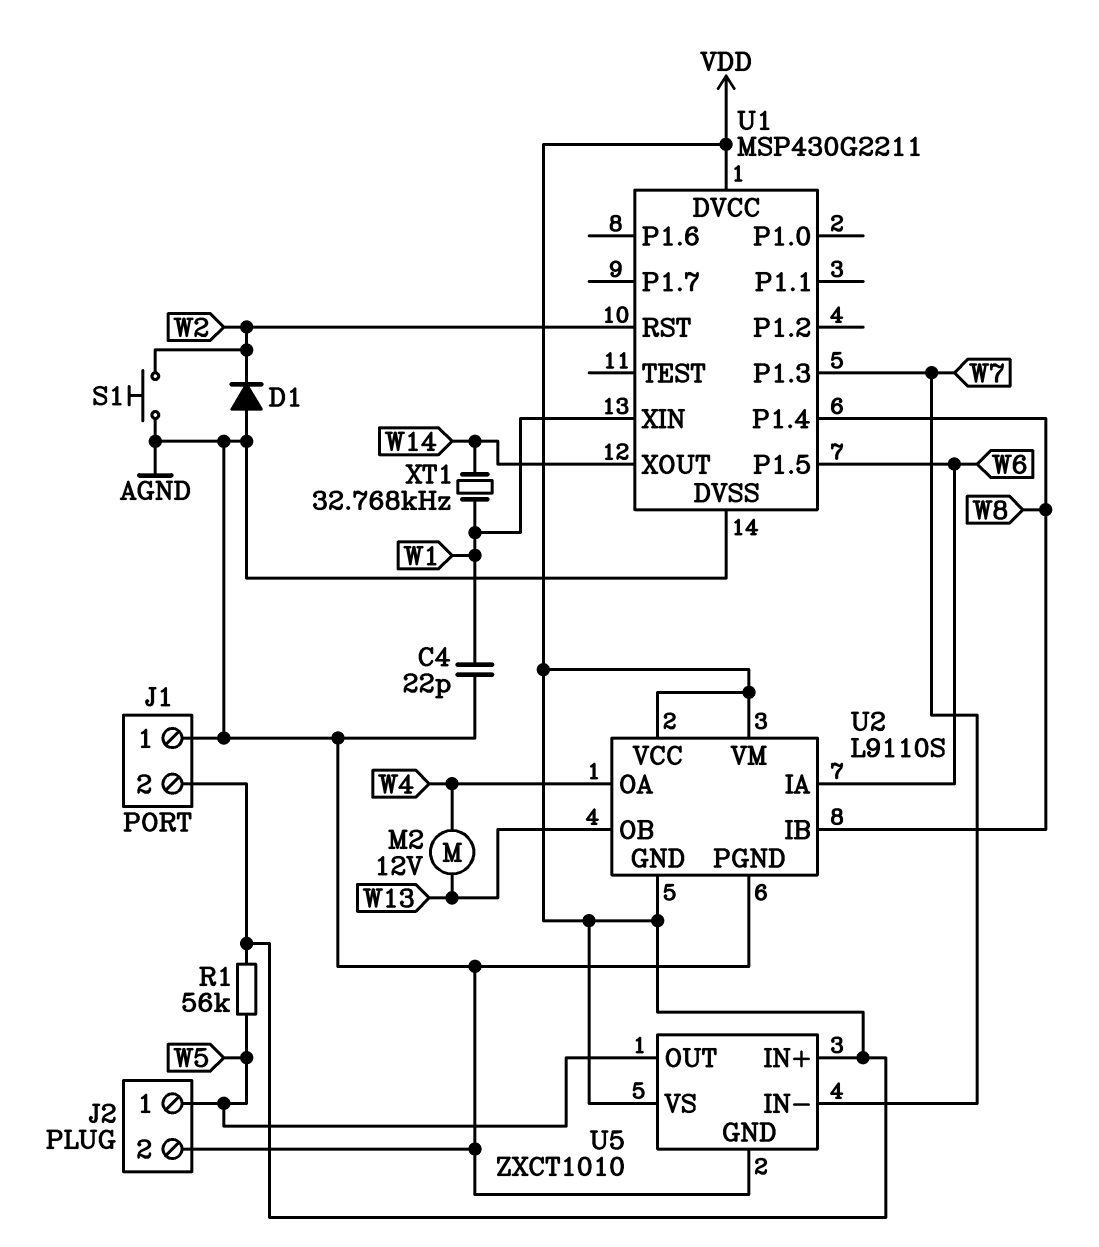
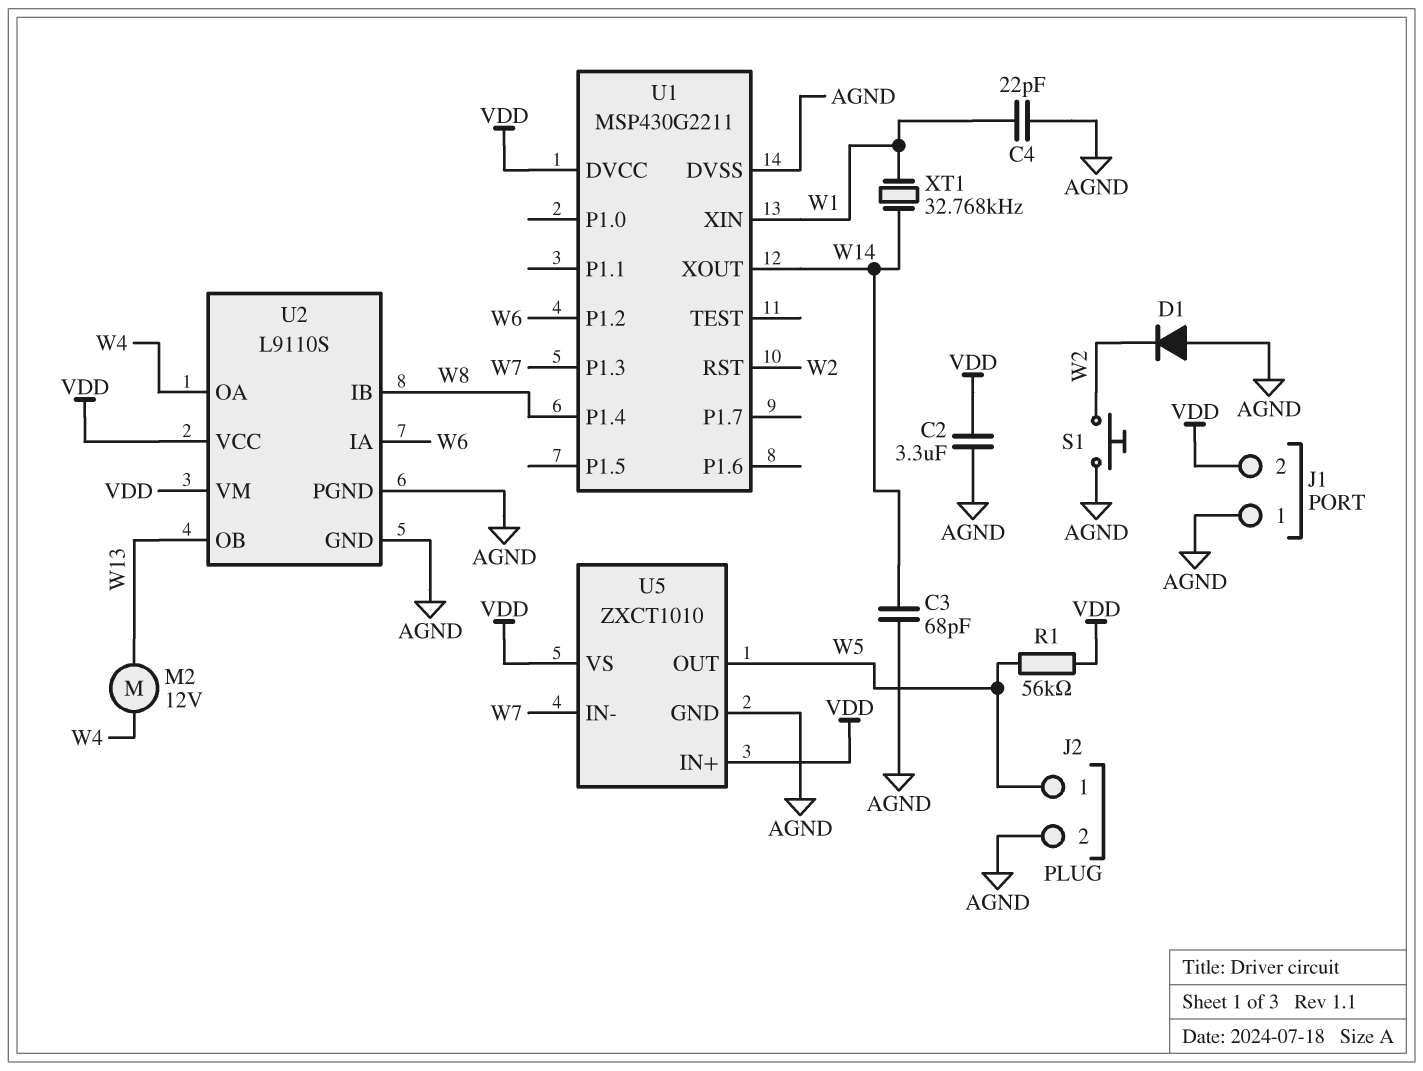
C2: none -> 3.3uF (AGND, VDD)
C3: none -> 68pF (AGND, W14)
U1 pin P1.2: none -> W6
U1 pin P1.5: W6 -> none
U2 pin GND: VDD -> AGND

